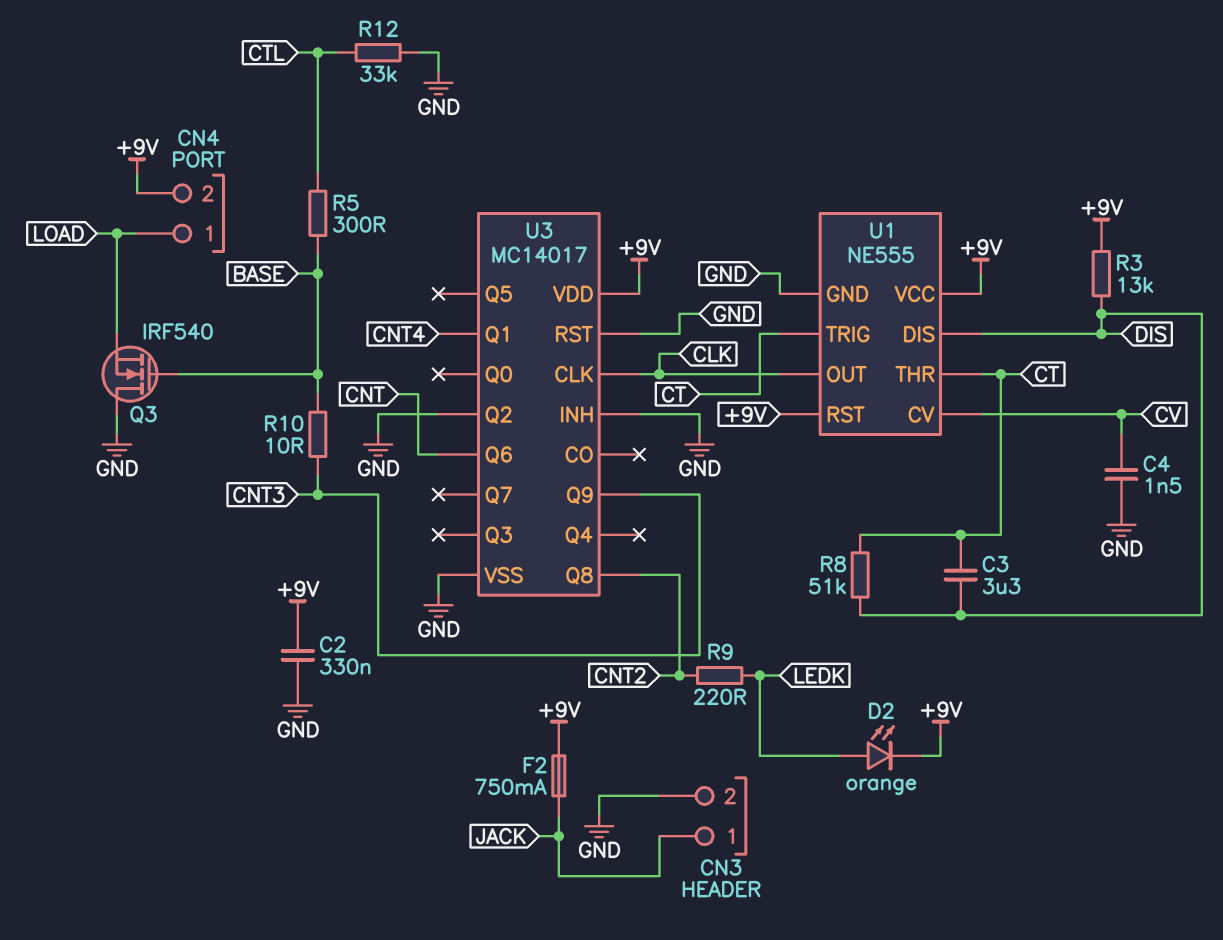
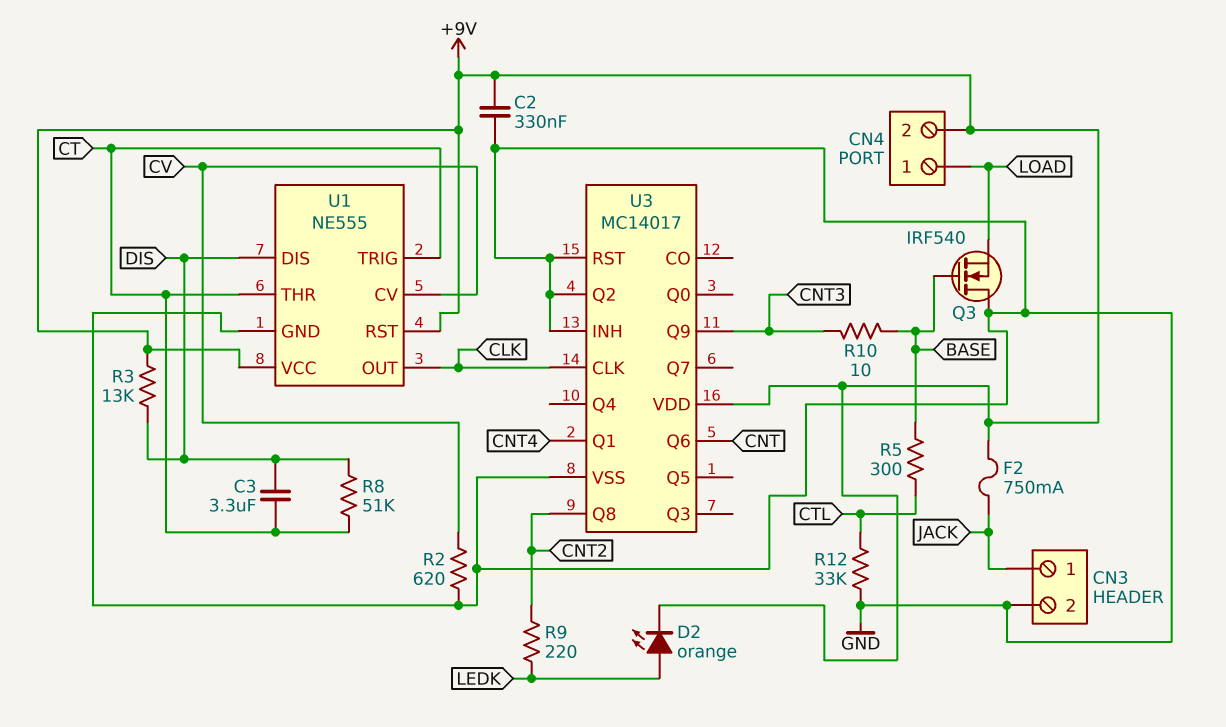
C4: 1.5nF (CV, GND) -> none
R2: none -> 620 (CV, GND)

